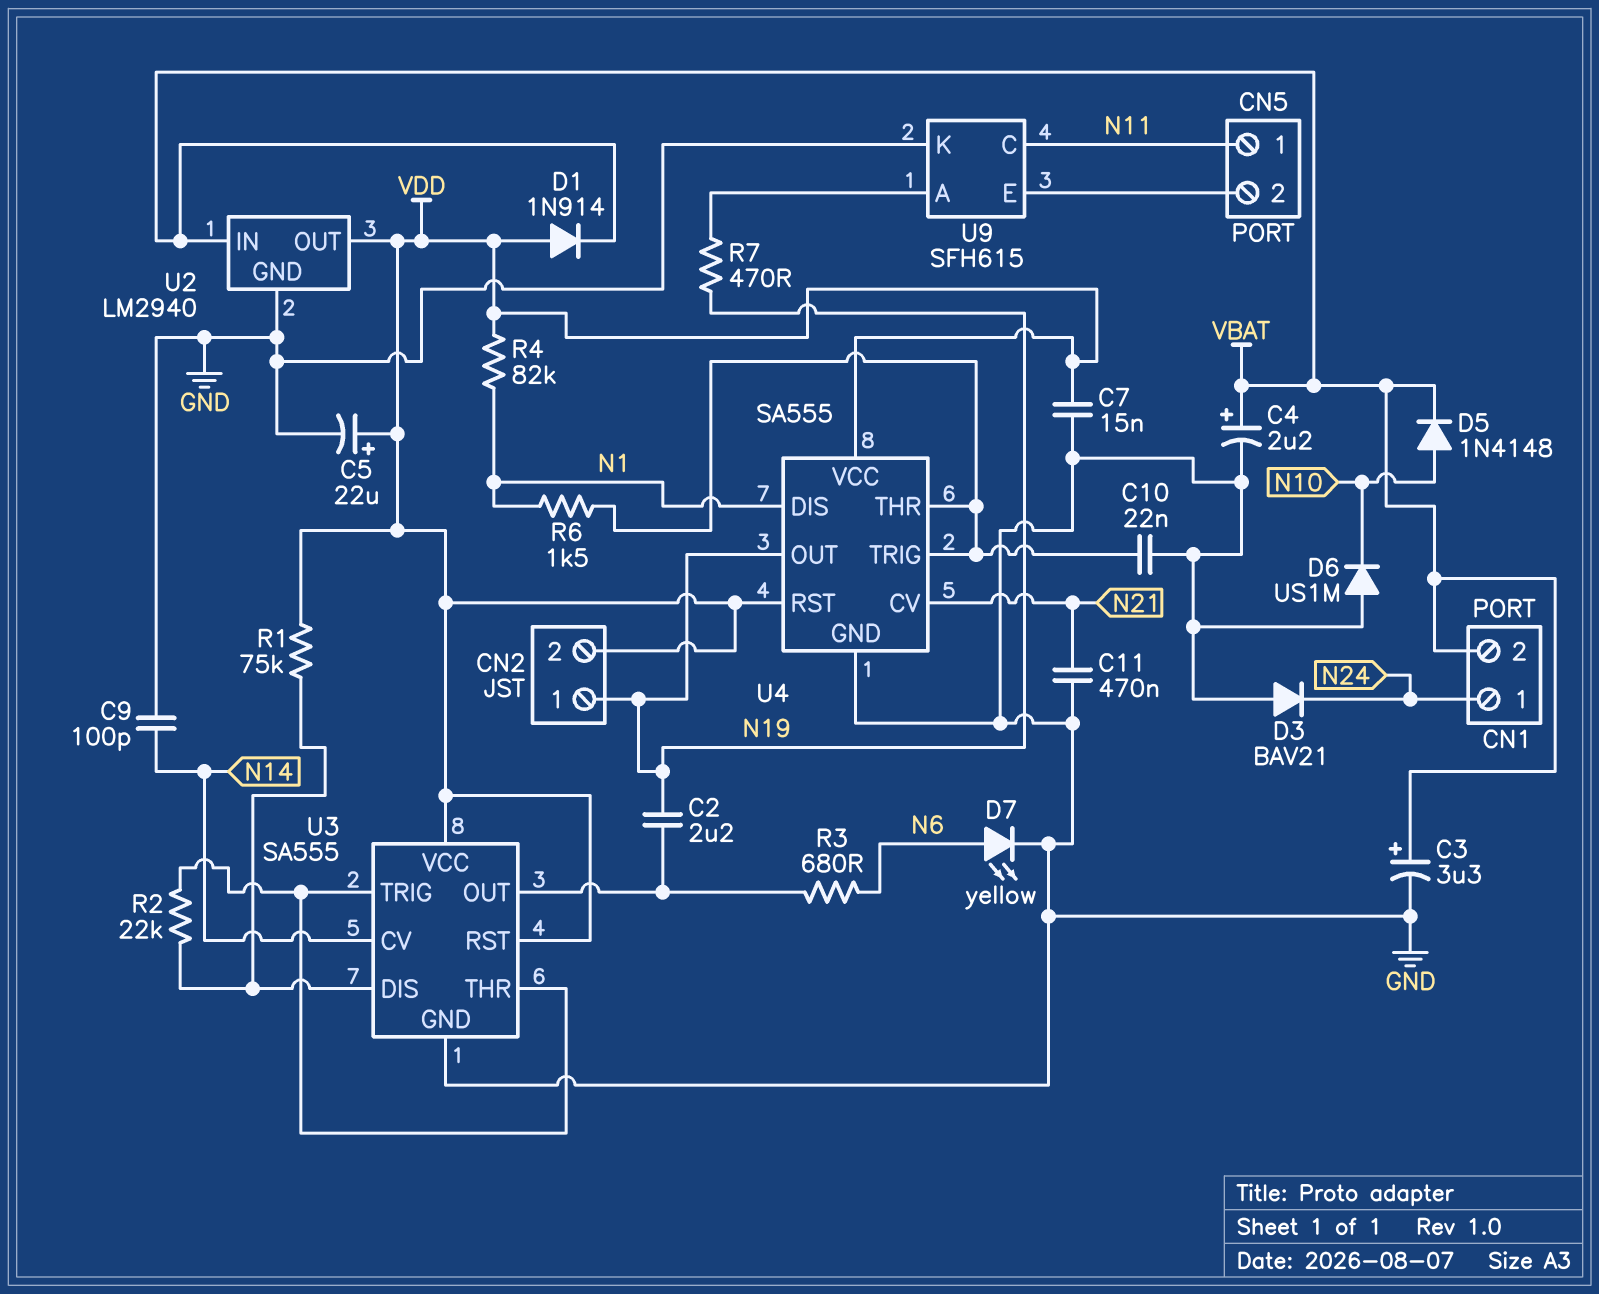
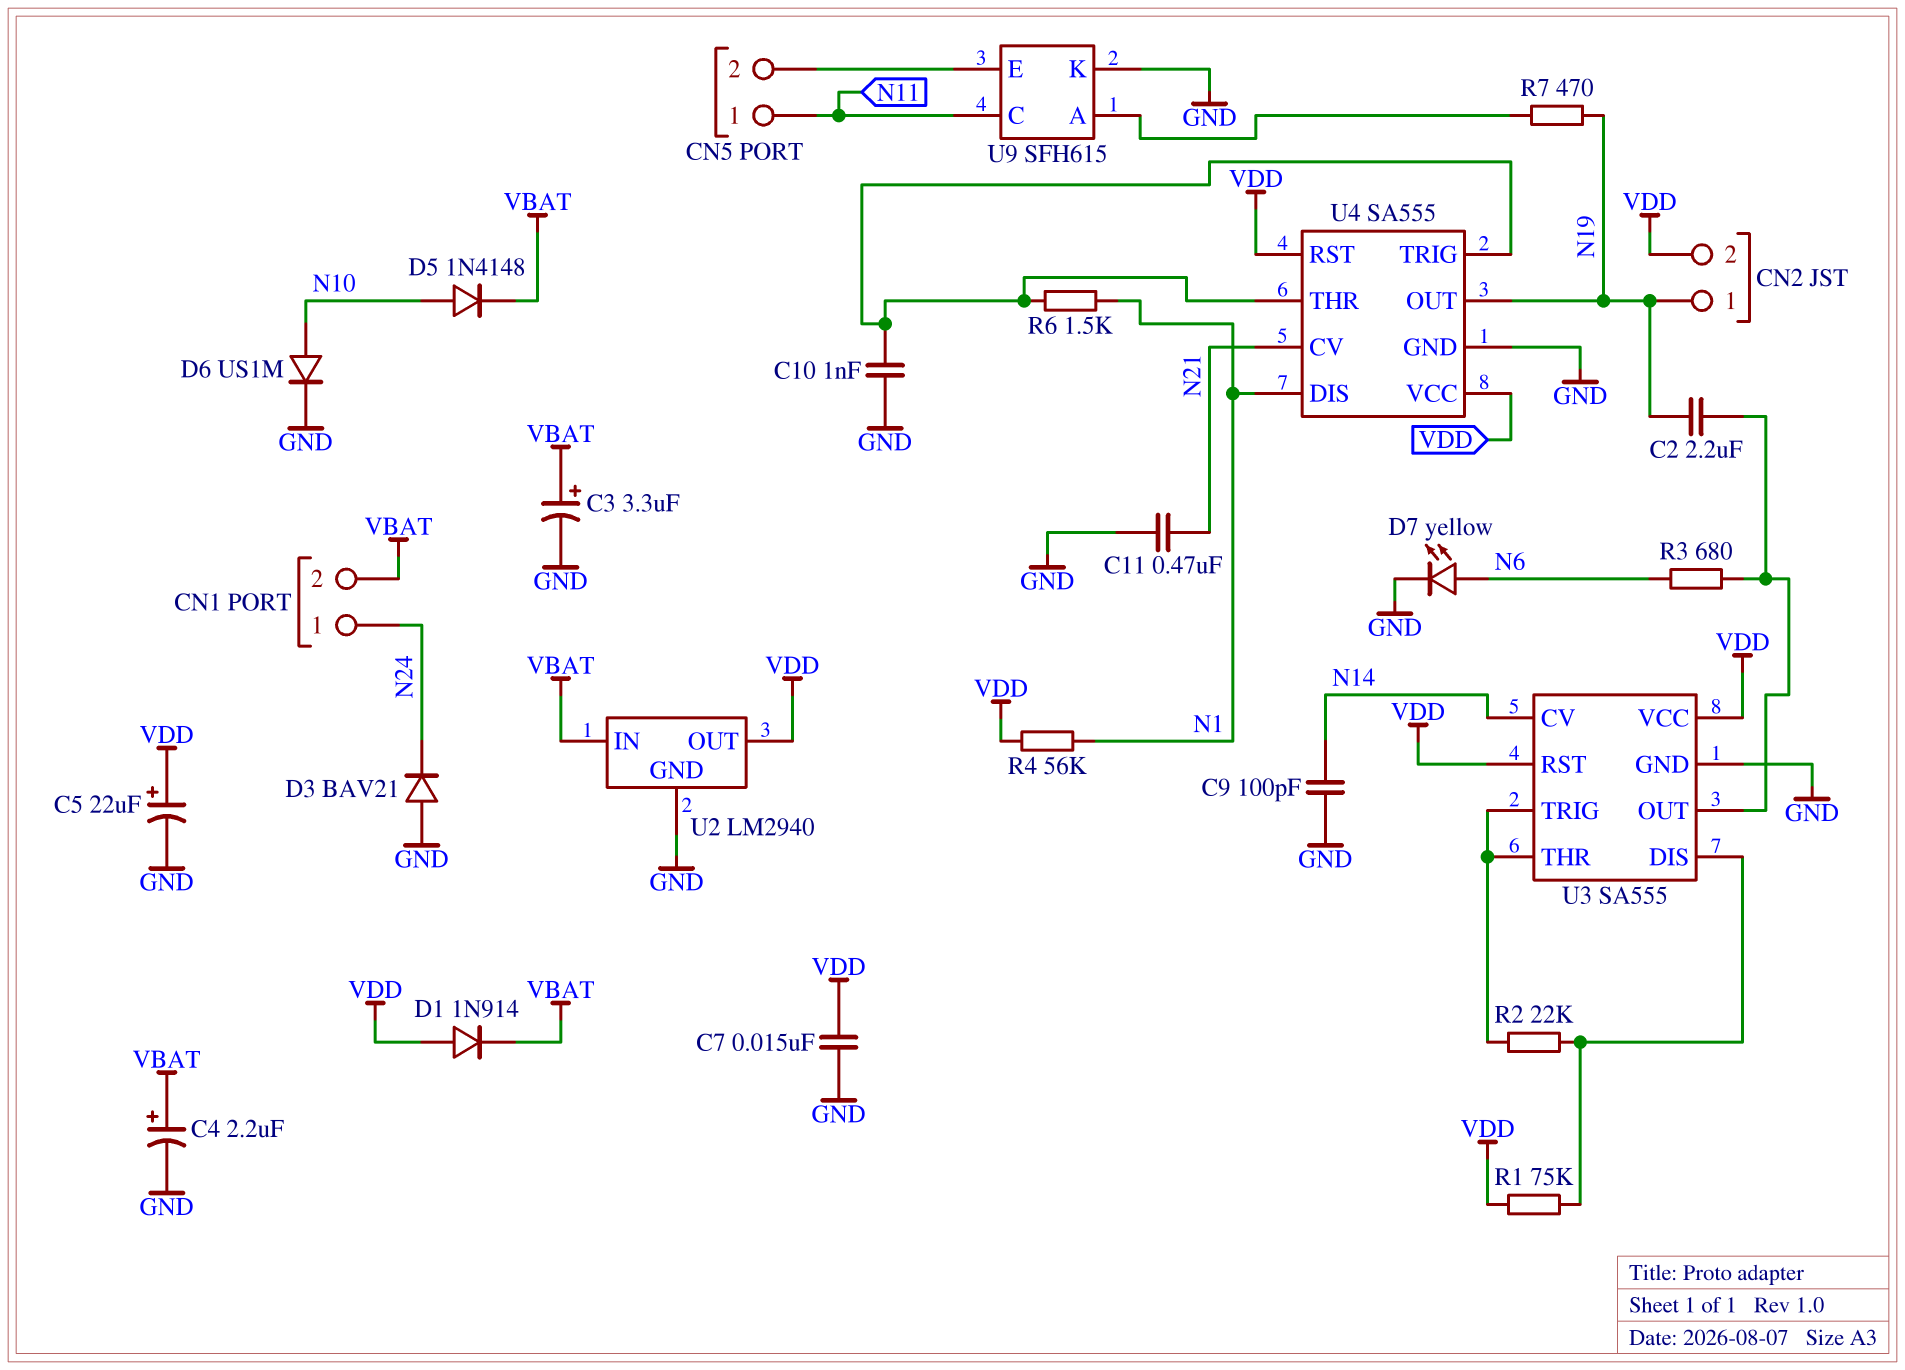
C10: 22nF (GND, U4/THR) -> 1nF (GND, U4/THR)
D6: diode US1M (A GND, K N10) -> diode US1M (A N10, K GND)
R4: 82k (N1, VDD) -> 56k (N1, VDD)

